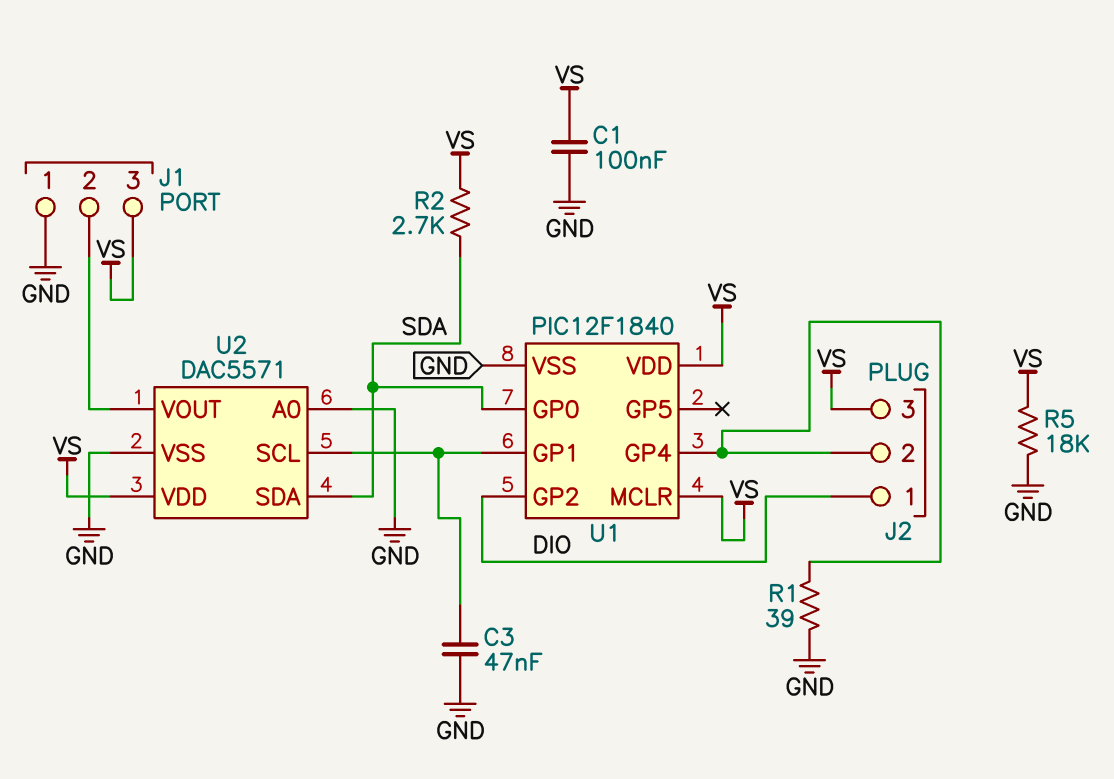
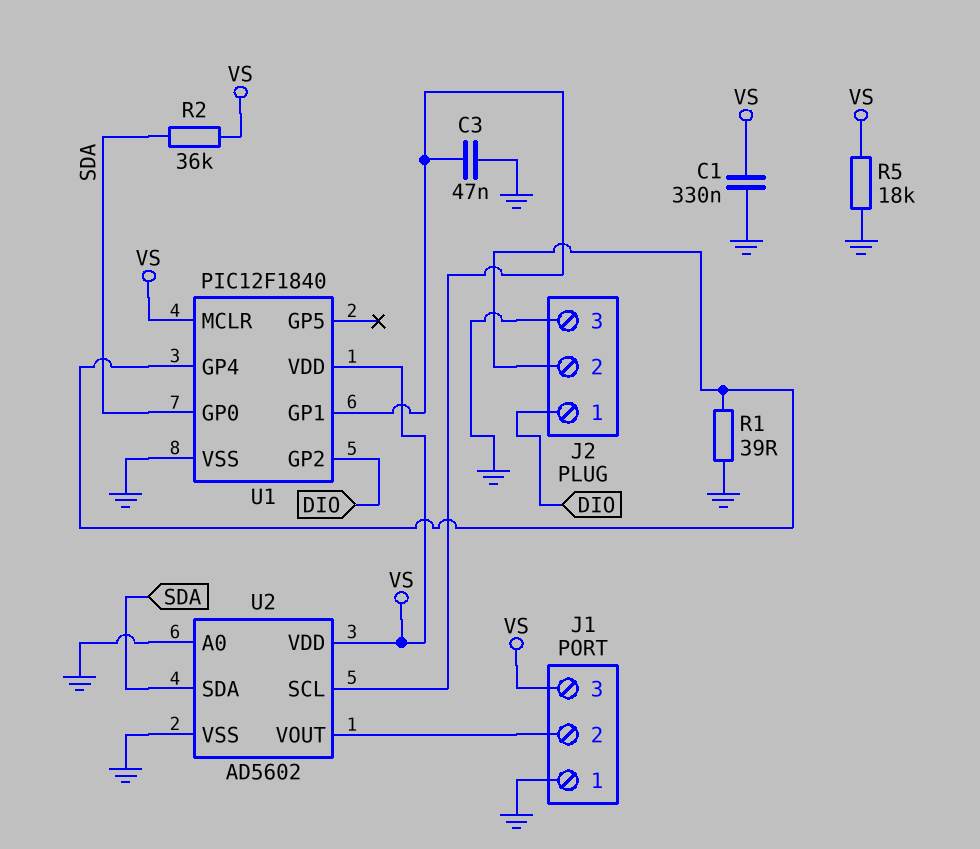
C1: 100nF (GND, VS) -> 330nF (GND, VS)
J2 pin 3: VS -> GND
R2: 2.7k (SDA, VS) -> 36k (SDA, VS)
U2: DAC5571 -> AD5602

